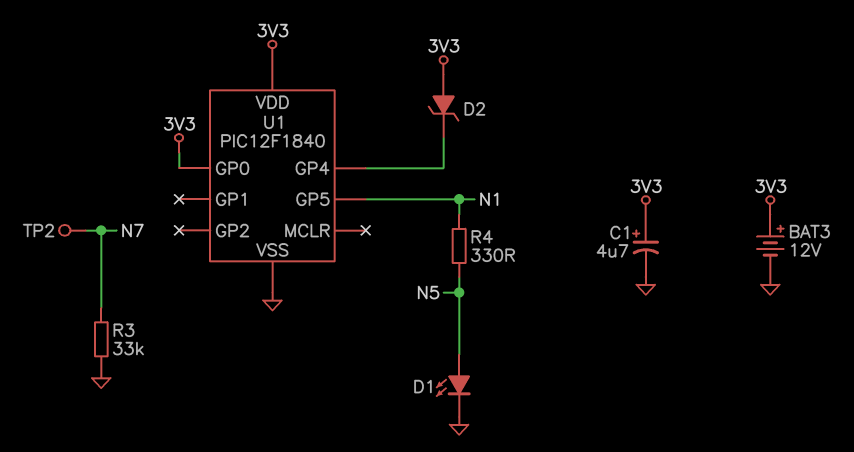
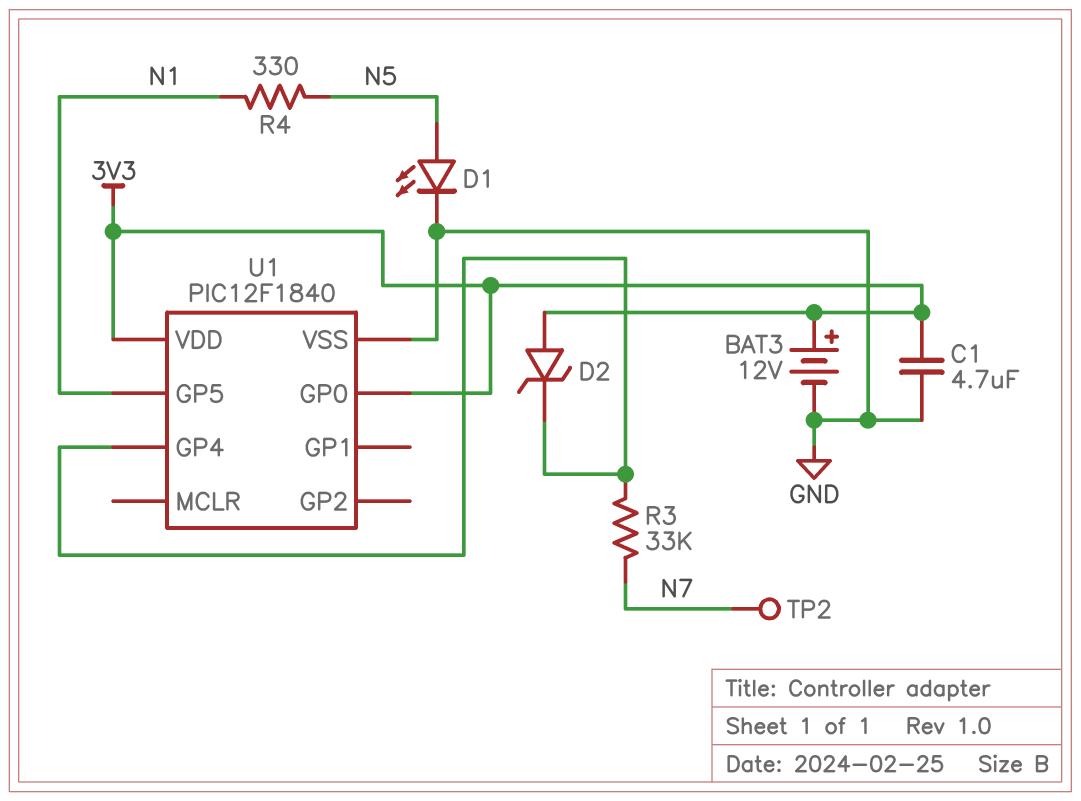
C1: 4.7uF (plus 3V3, minus GND) -> 4.7uF (3V3, GND)
R3: 33k (GND, N7) -> 33k (N7, U1/GP4)

